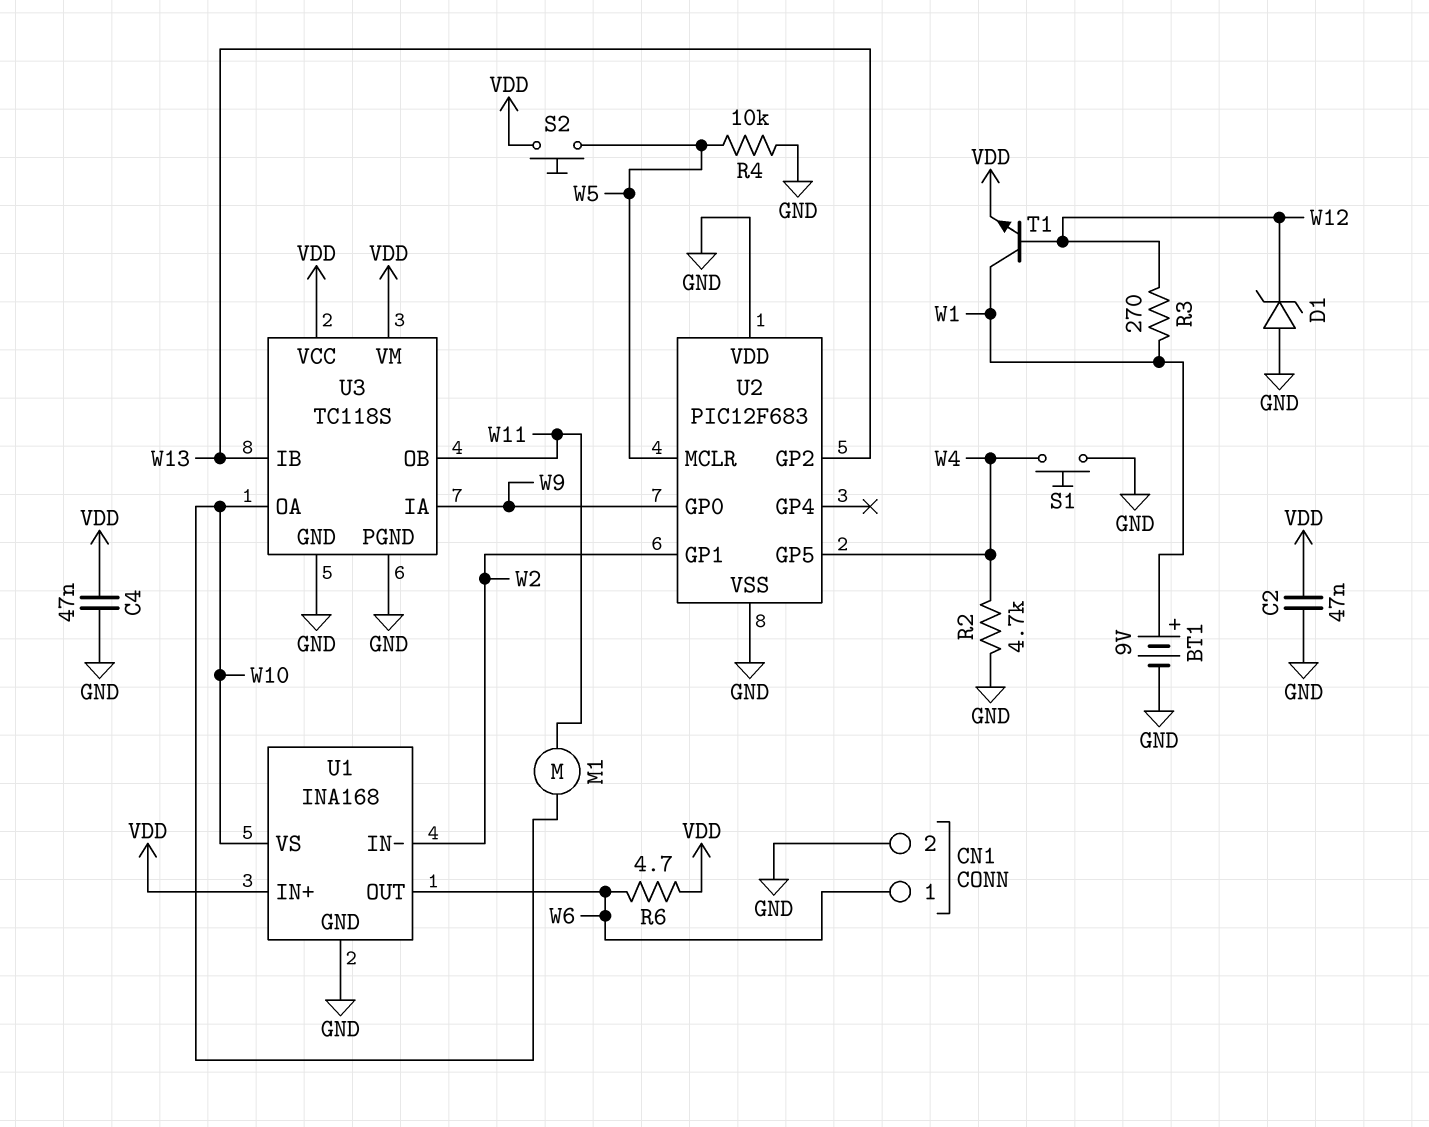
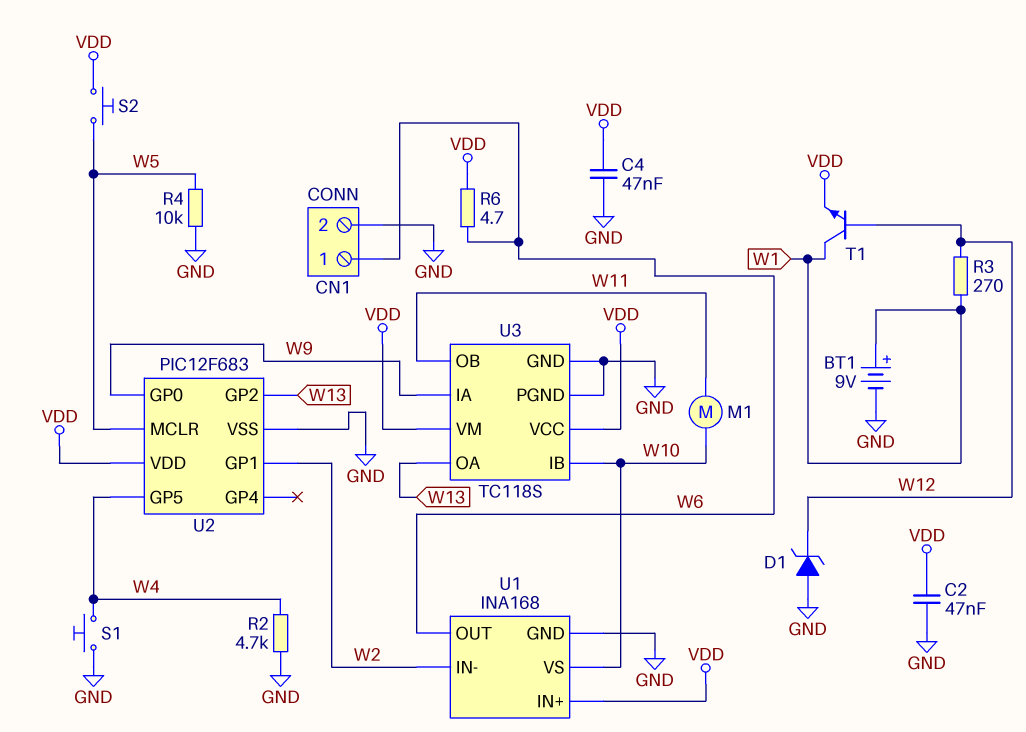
U2 pin VDD: GND -> VDD
U3 pin IB: W13 -> W10
U3 pin OA: W10 -> W13

